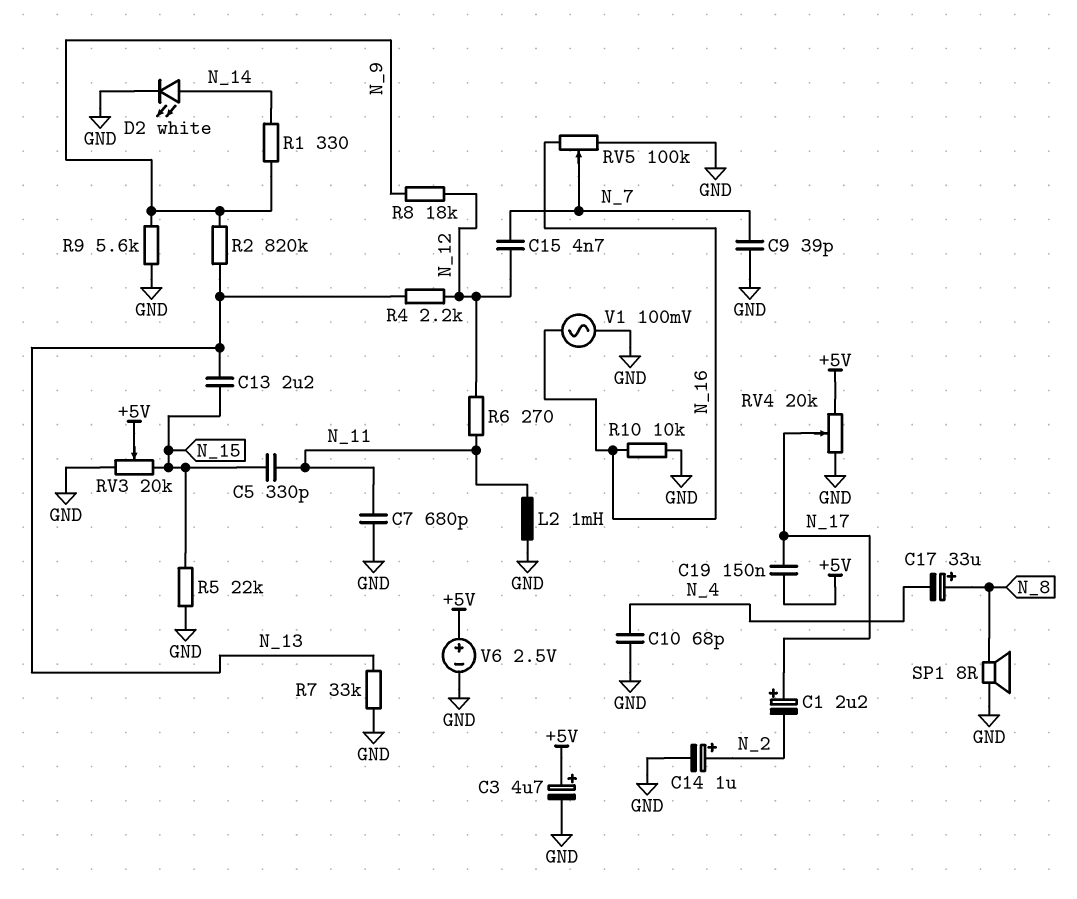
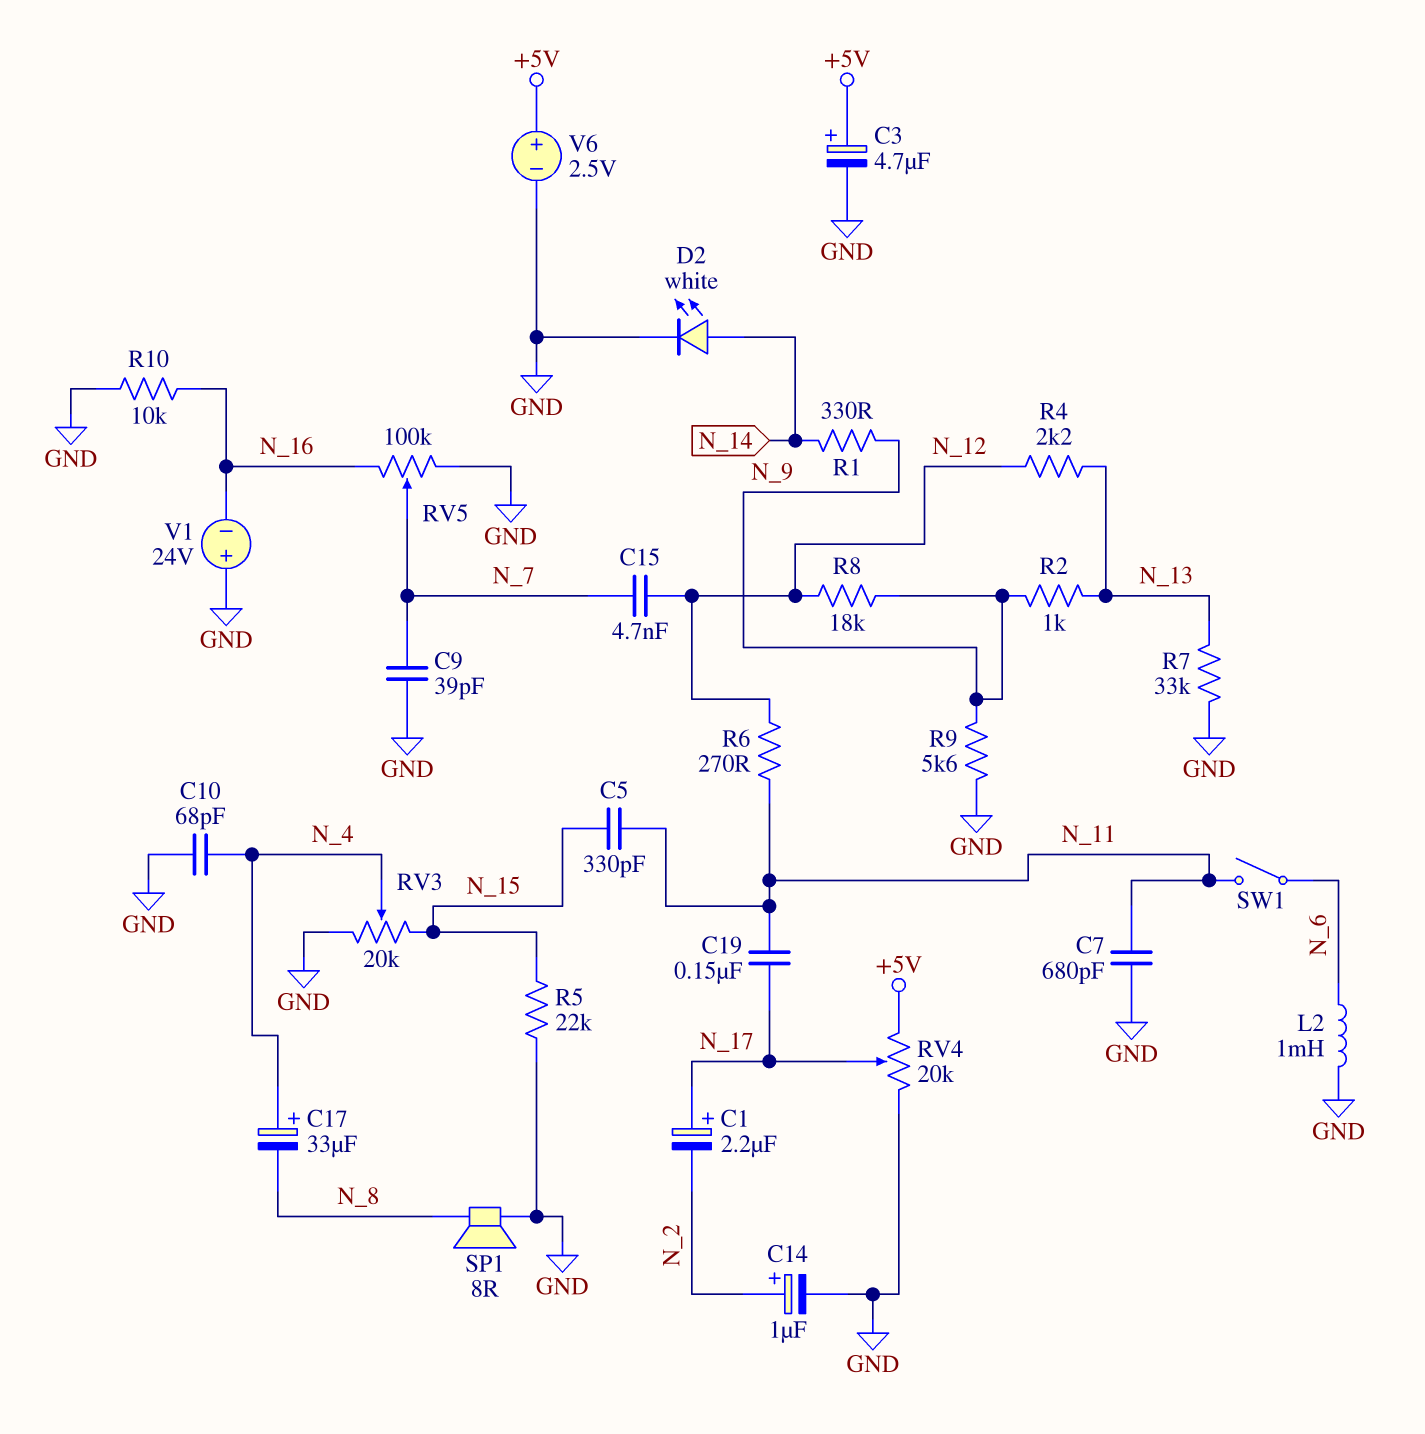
C13: 2.2uF (N_13, N_15) -> none
C17: 33uF (plus N_8, minus N_4) -> 33uF (plus N_4, minus N_8)
C19: 150nF (+5V, N_17) -> 150nF (N_11, N_17)
L2: 1mH (GND, N_11) -> 1mH (GND, N_6)
R2: 820k (N_9, N_13) -> 1k (N_9, N_13)
RV3: 20k (GND, N_15, wiper +5V) -> 20k (GND, N_15, wiper N_4)
SW1: none -> switch (N_6, N_11)
V1: AC 100mV (GND, N_16) -> 24V (plus GND, minus N_16)

